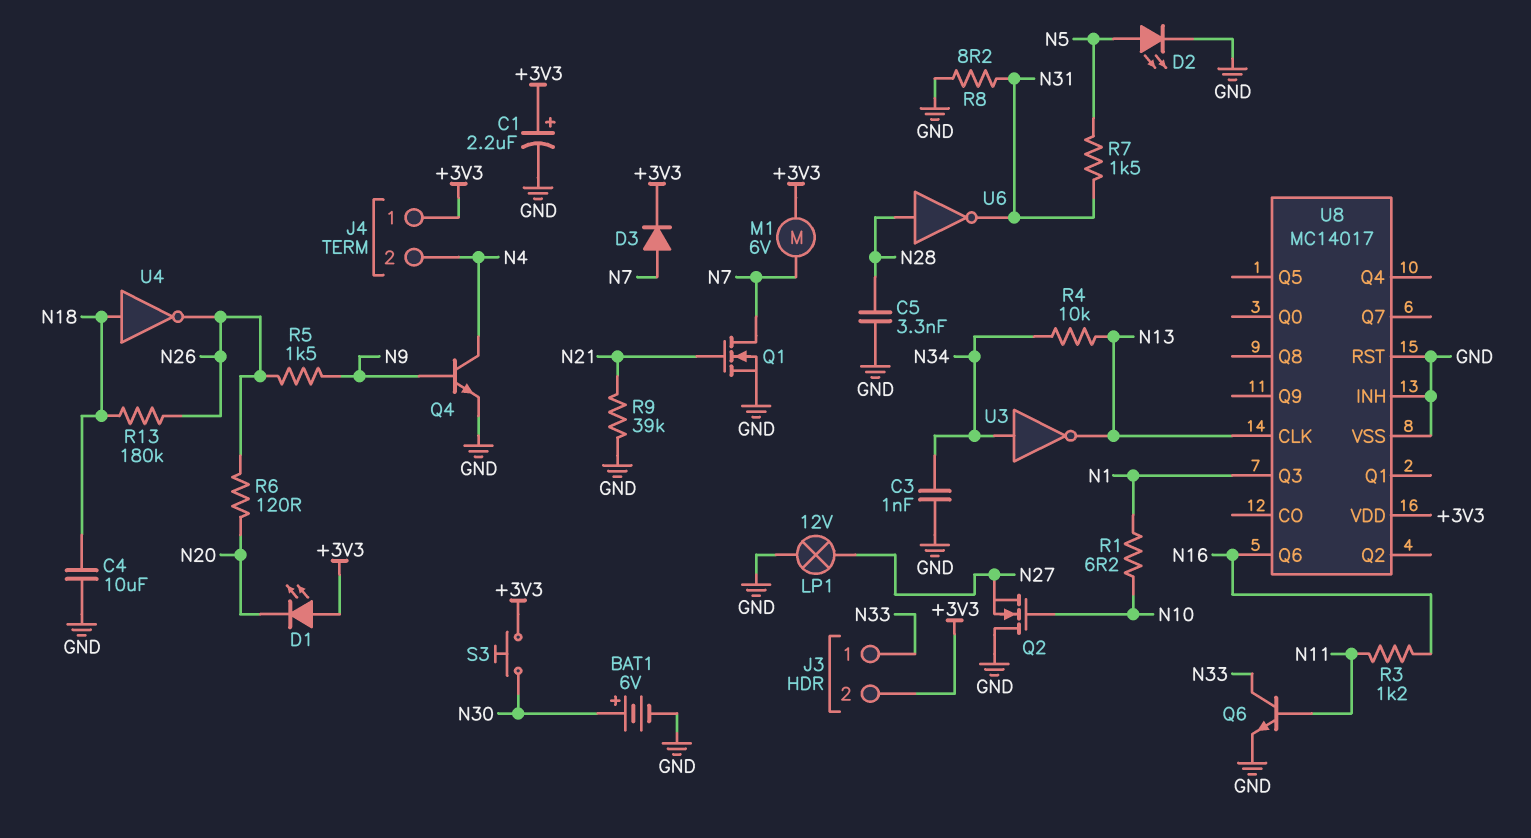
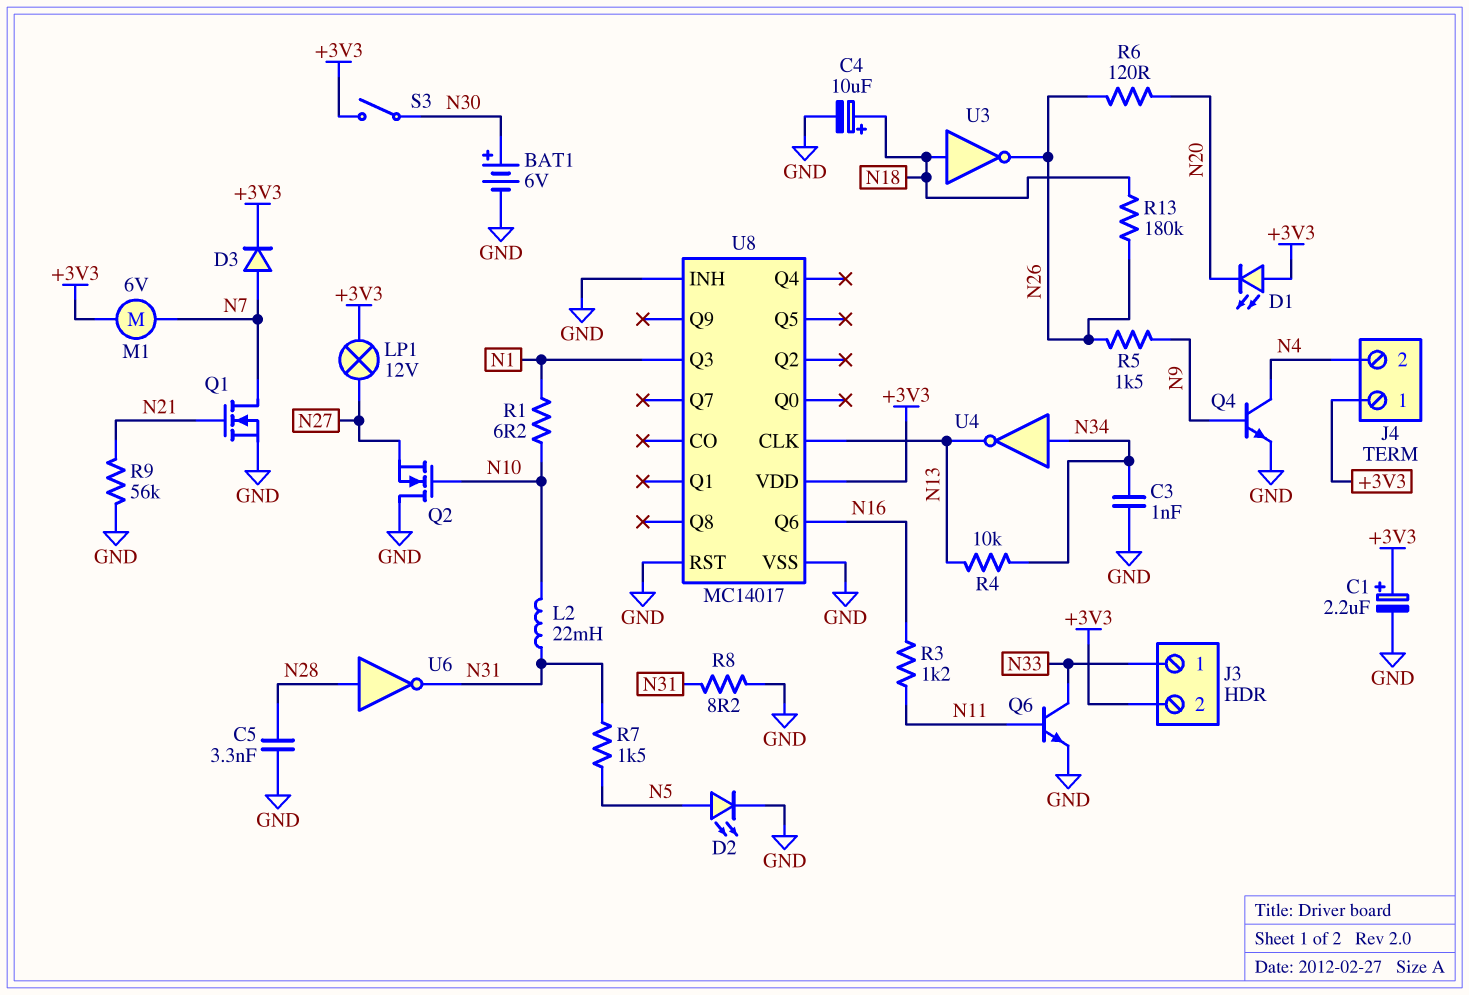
C4: 10uF (GND, N18) -> 10uF (plus N18, minus GND)
L2: none -> 22mH (N10, N31)
LP1: lamp 12V (GND, N27) -> lamp 12V (+3V3, N27)
R9: 39k (GND, N21) -> 56k (GND, N21)
S3: button (+3V3, N30) -> switch (+3V3, N30)
U3: NOT (in N34, out N13) -> NOT (in N18, out N26)
U4: NOT (in N18, out N26) -> NOT (in N34, out N13)

